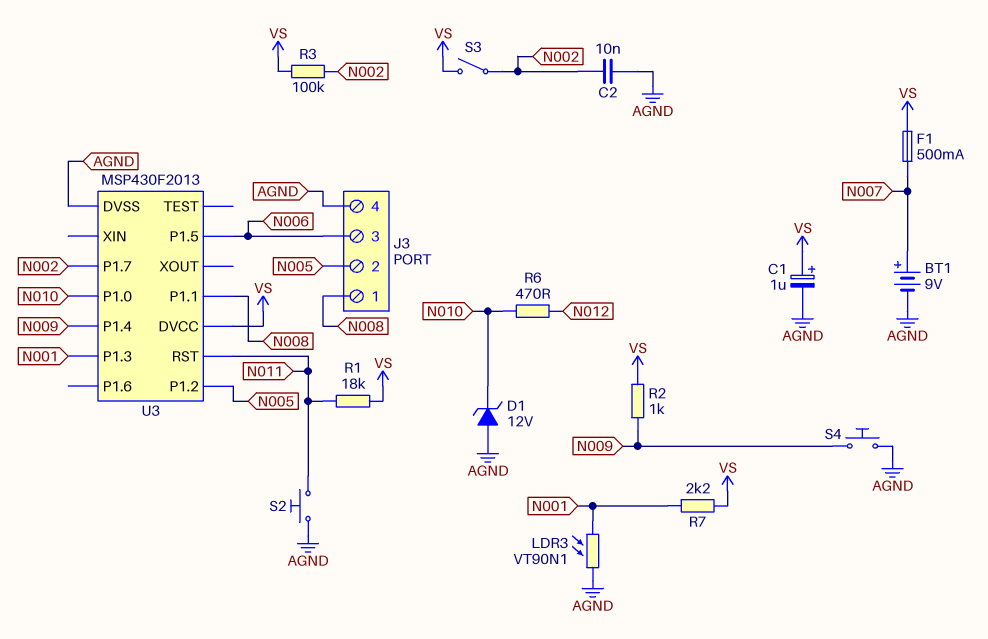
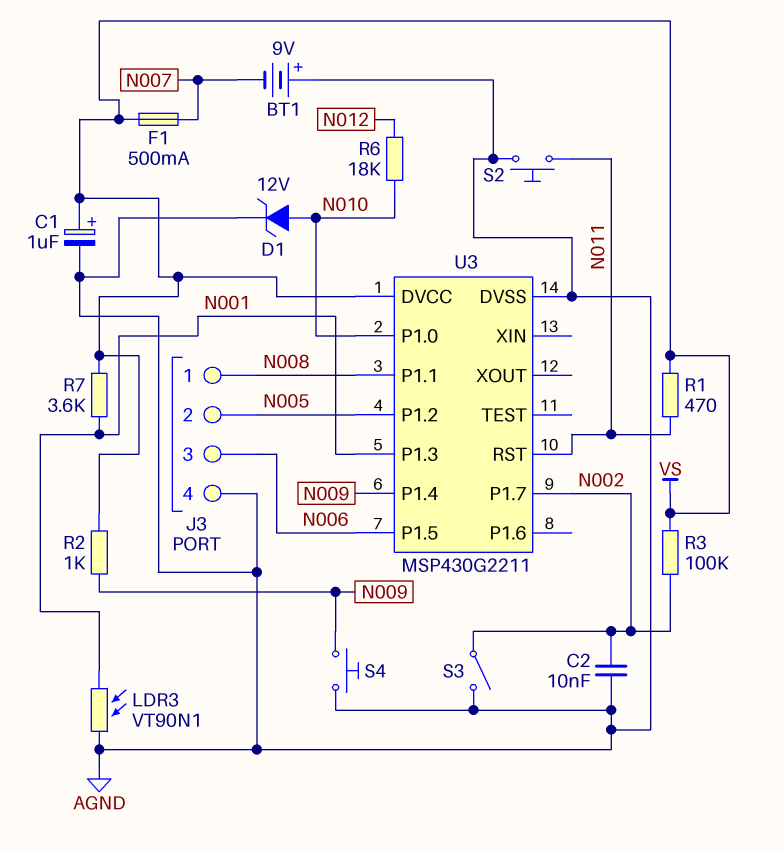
BT1: 9V (plus N007, minus AGND) -> 9V (plus AGND, minus N007)
D1: zener 12V (A AGND, K N010) -> zener 12V (A N010, K AGND)
R1: 18k (N011, VS) -> 470 (N011, VS)
R6: 470 (N010, N012) -> 18k (N010, N012)
R7: 2.2k (N001, VS) -> 3.6k (N001, VS)
S3: switch (N002, VS) -> switch (AGND, N002)
U3: MSP430F2013 -> MSP430G2211

